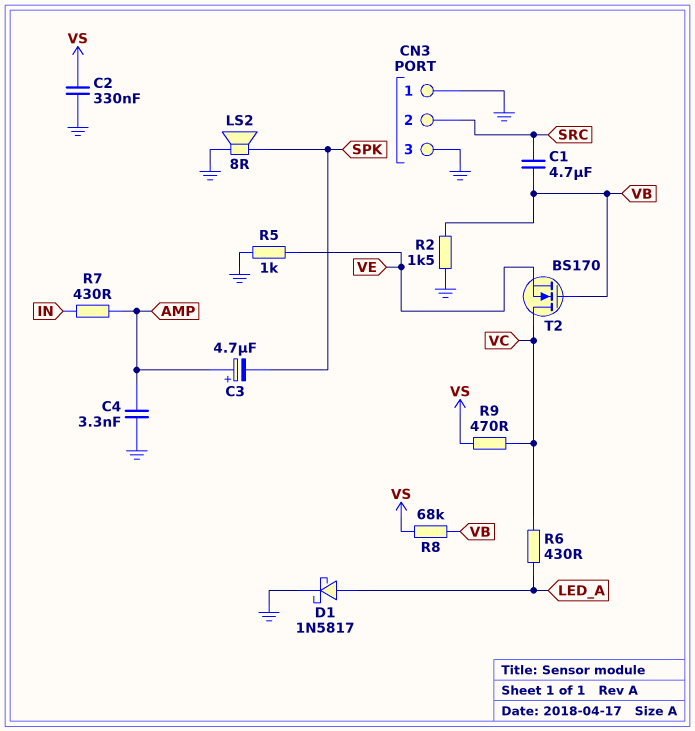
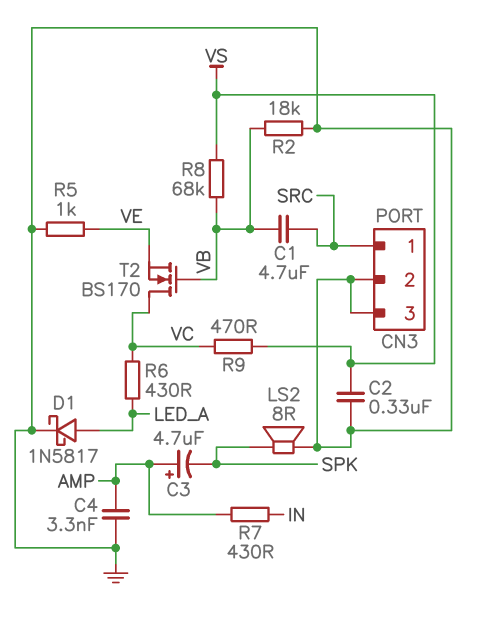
CN3 pin 1: GND -> SRC
CN3 pin 2: SRC -> GND
R2: 1.5k (GND, VB) -> 18k (GND, VB)

